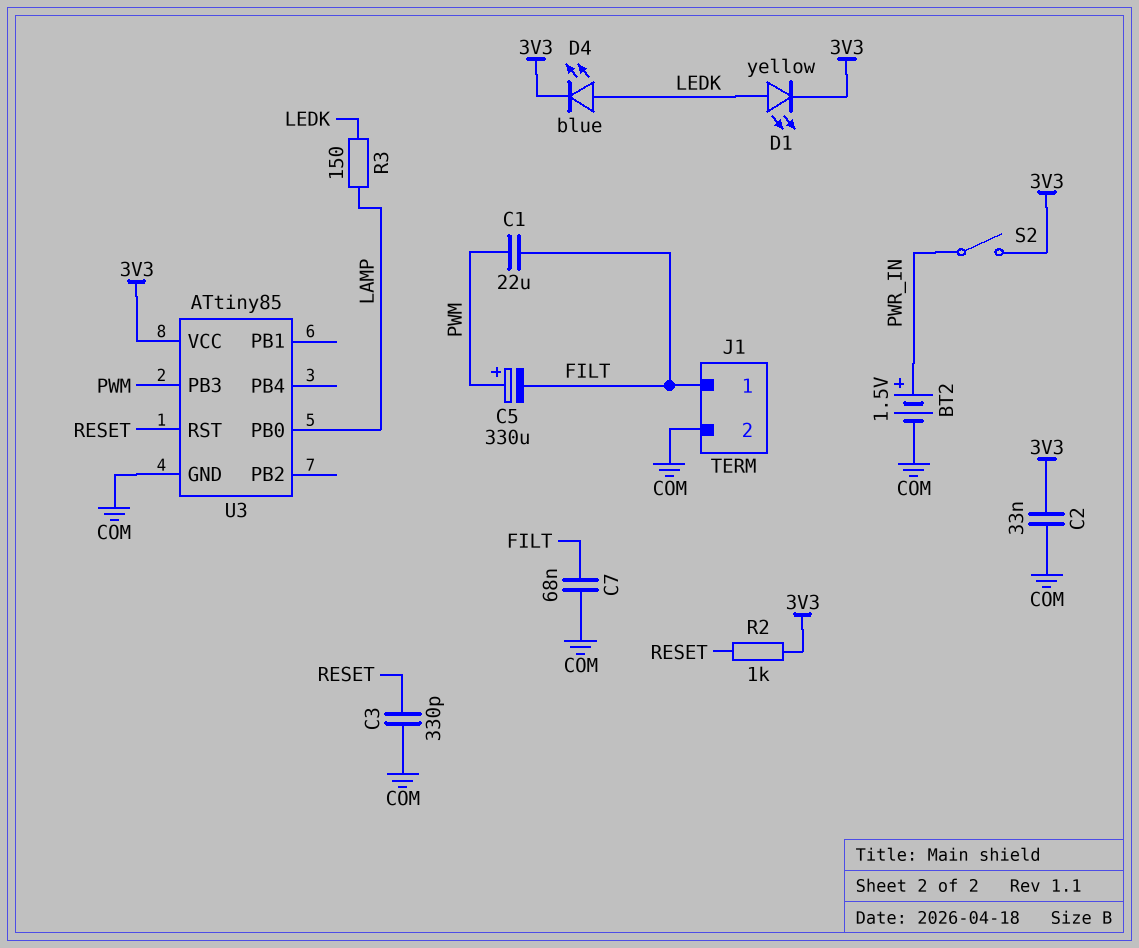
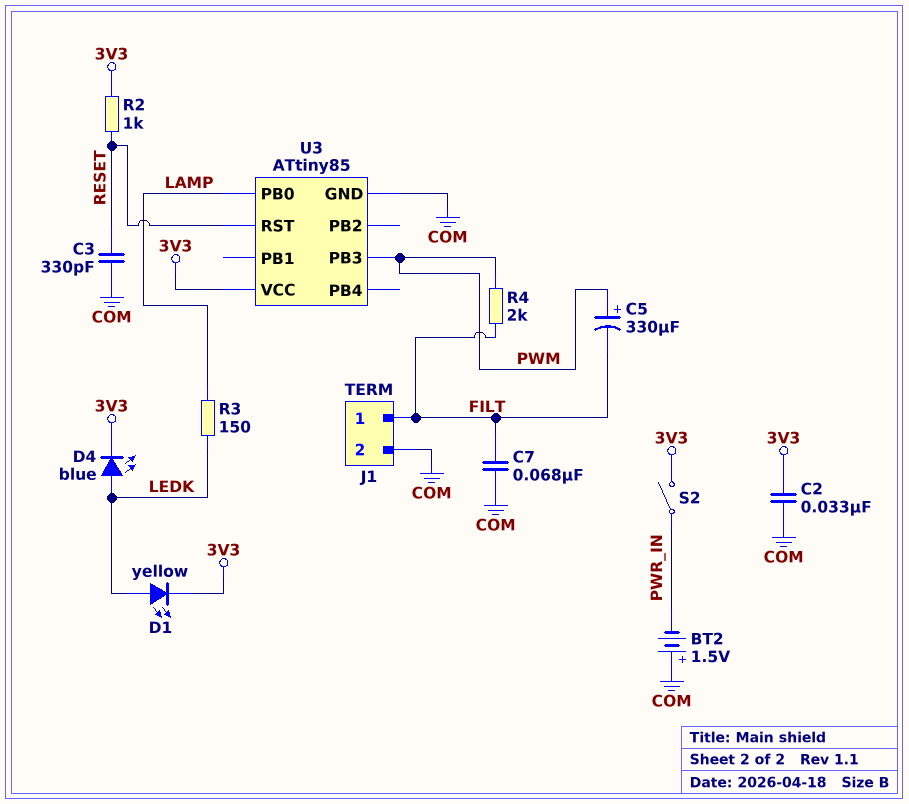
BT2: 1.5V (plus PWR_IN, minus COM) -> 1.5V (plus COM, minus PWR_IN)
C1: 22uF (FILT, PWM) -> none
R4: none -> 2k (FILT, PWM)

